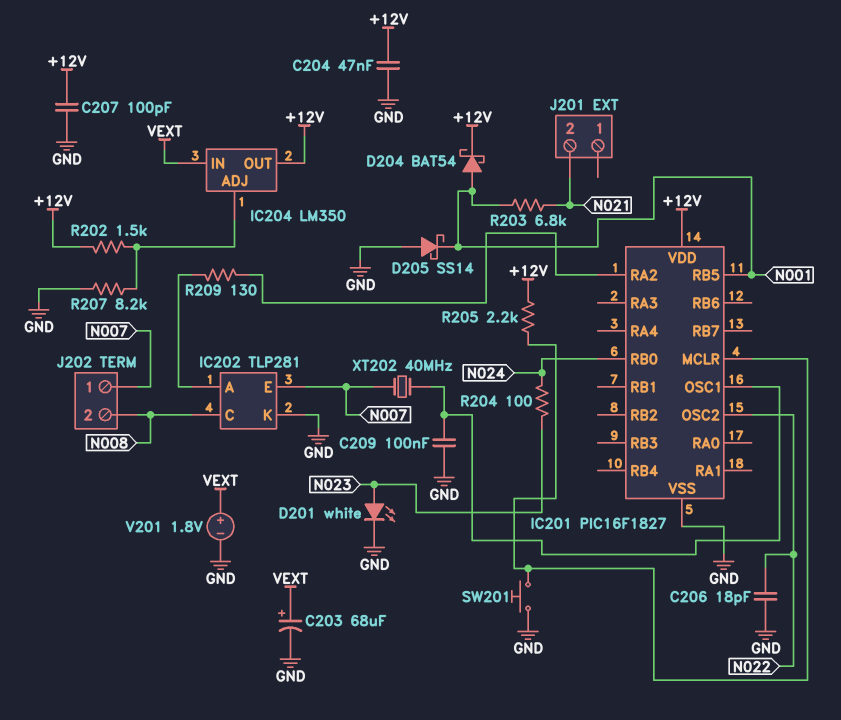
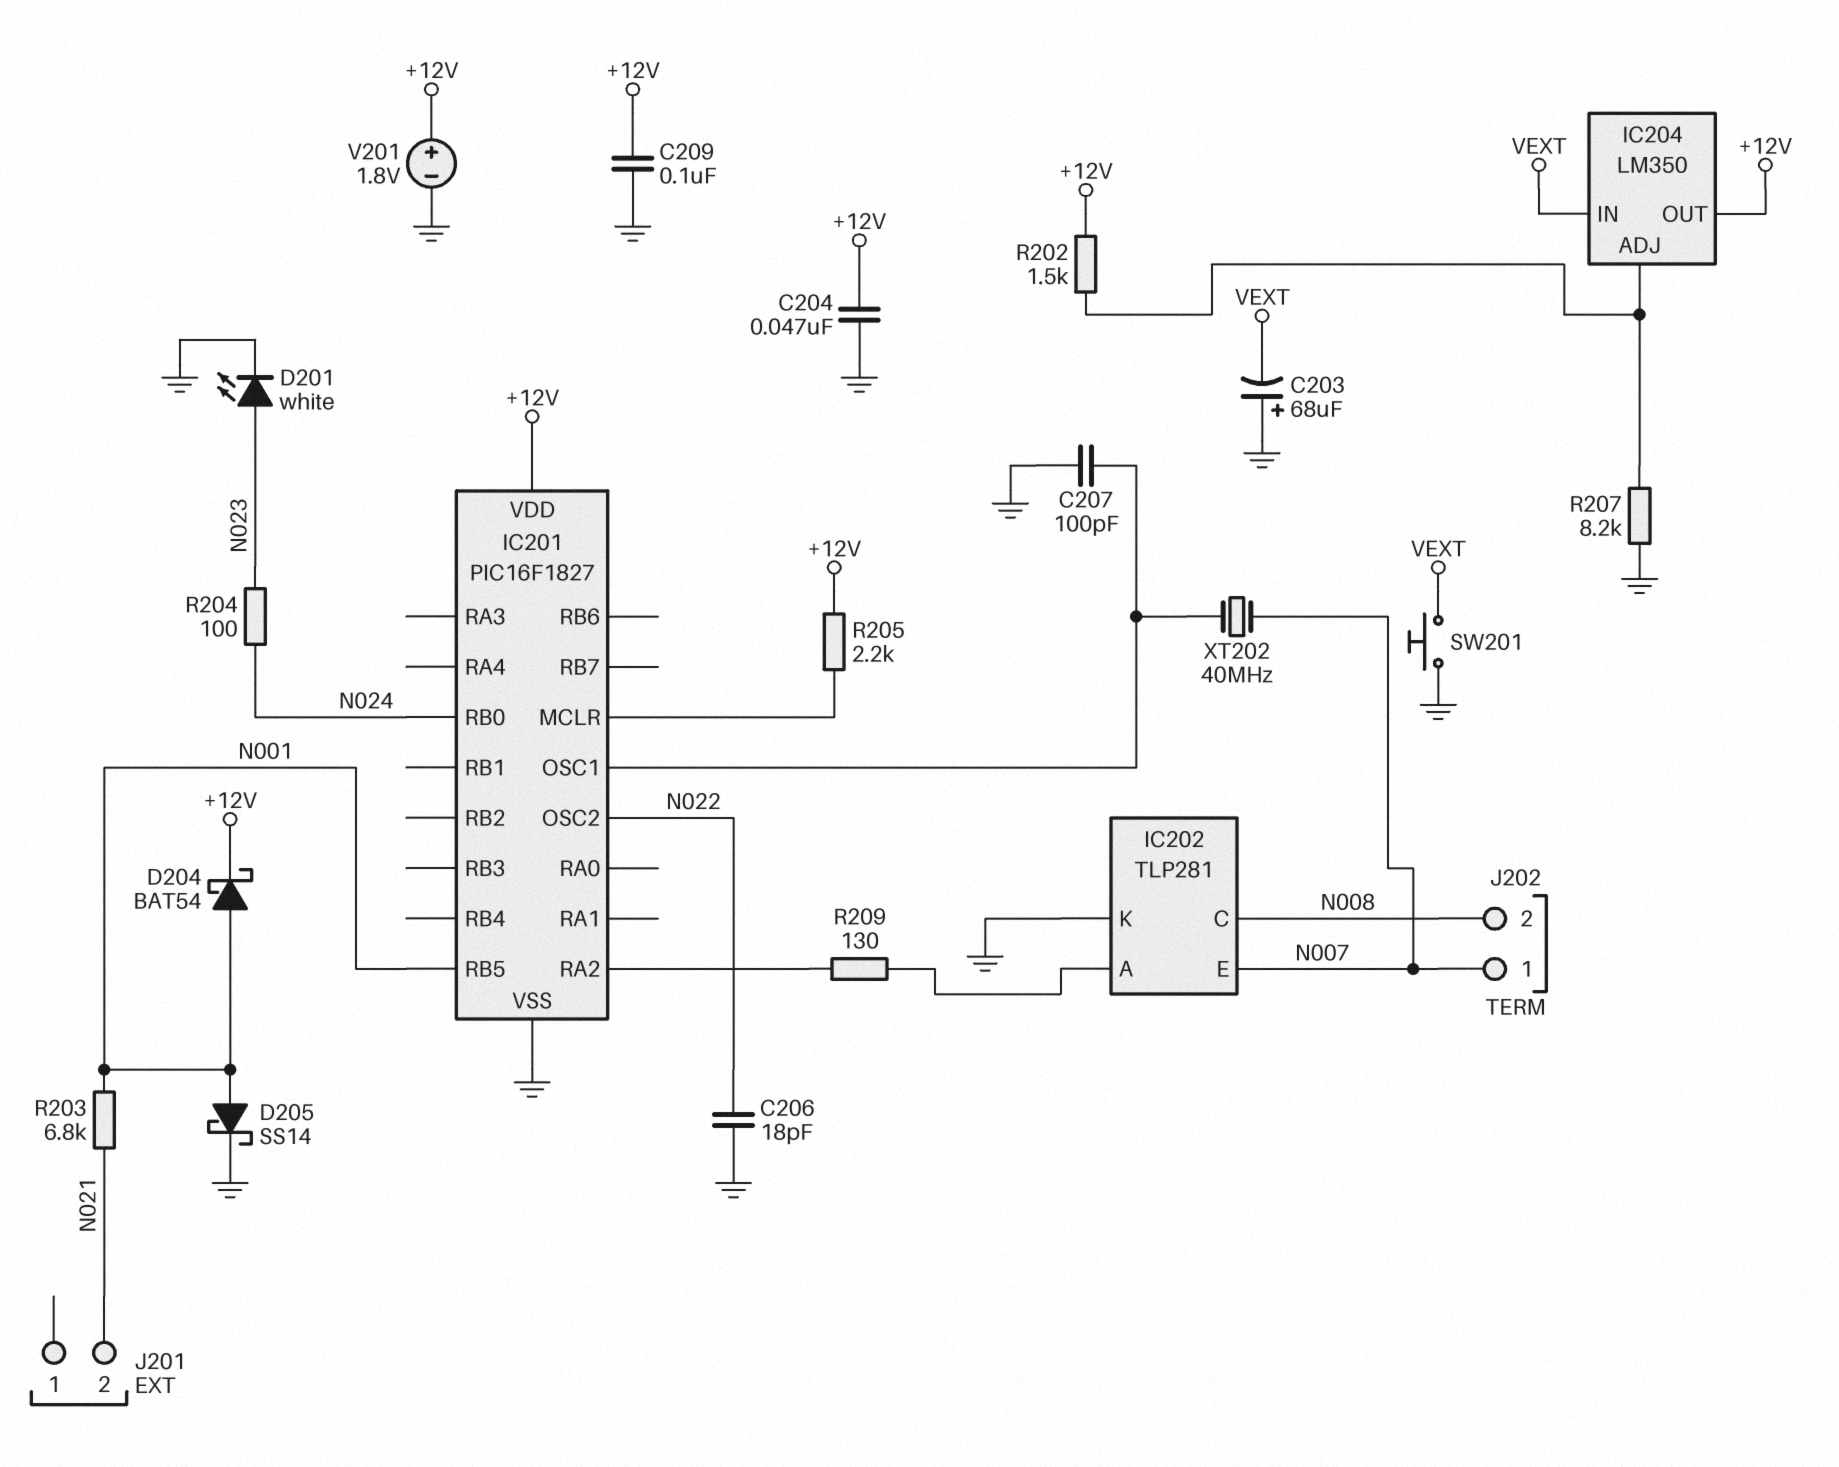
C203: 68uF (plus VEXT, minus GND) -> 68uF (plus GND, minus VEXT)
C207: 100pF (+12V, GND) -> 100pF (GND, IC201/OSC1)
C209: 100nF (GND, IC201/OSC1) -> 100nF (+12V, GND)
D205: schottky SS14 (A GND, K N001) -> schottky SS14 (A N001, K GND)
SW201: button (GND, IC201/MCLR) -> button (GND, VEXT)
V201: 1.8V (plus VEXT, minus GND) -> 1.8V (plus +12V, minus GND)

